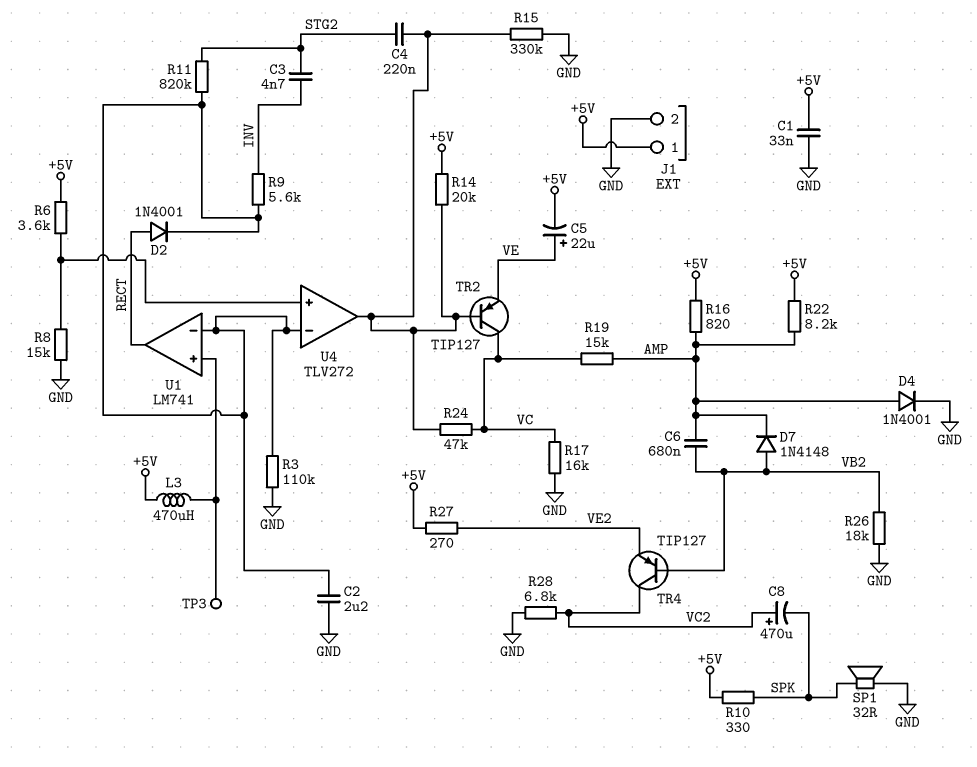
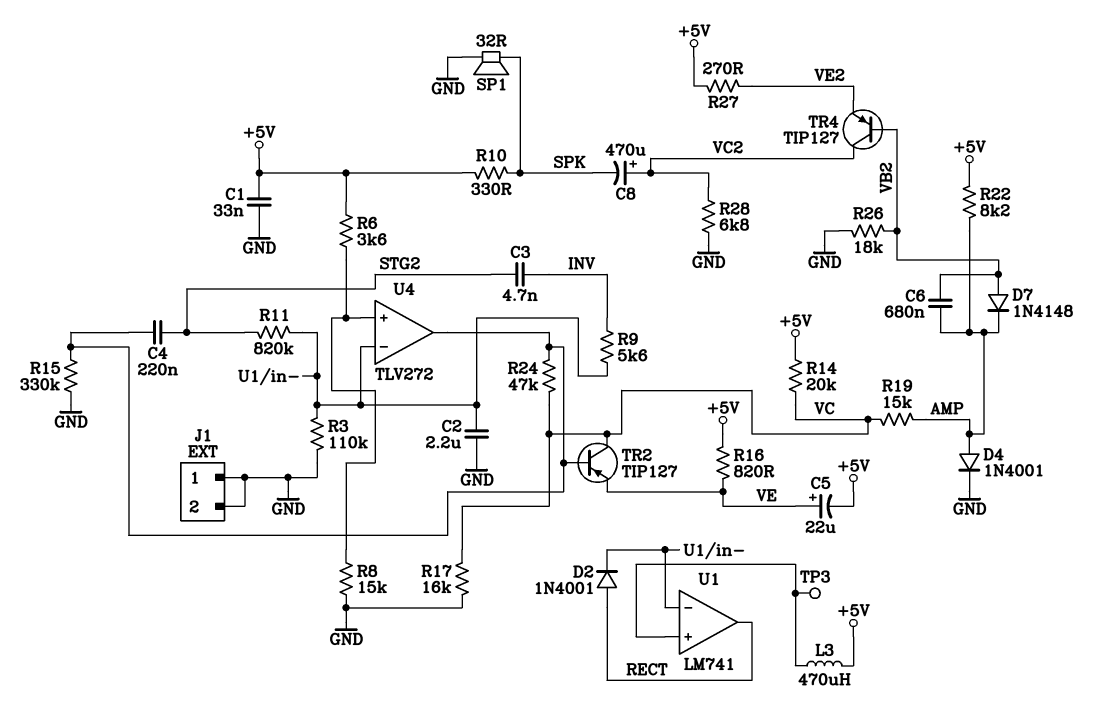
J1 pin 1: +5V -> GND
R14: 20k (+5V, U4/out) -> 20k (+5V, VC)
R16: 820 (+5V, AMP) -> 820 (+5V, VE)

